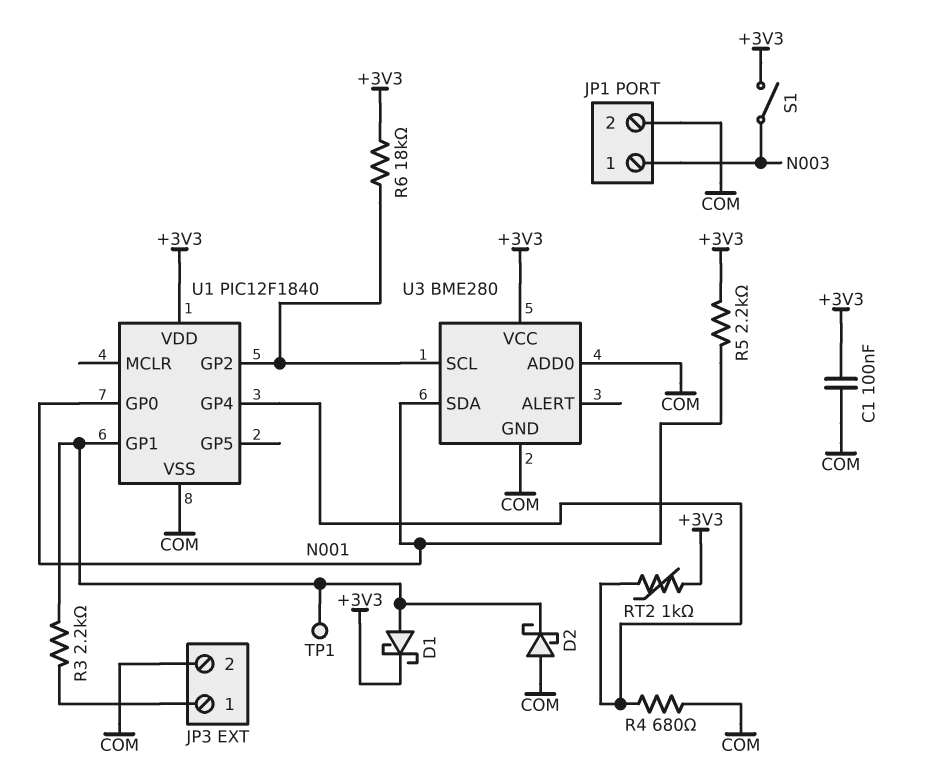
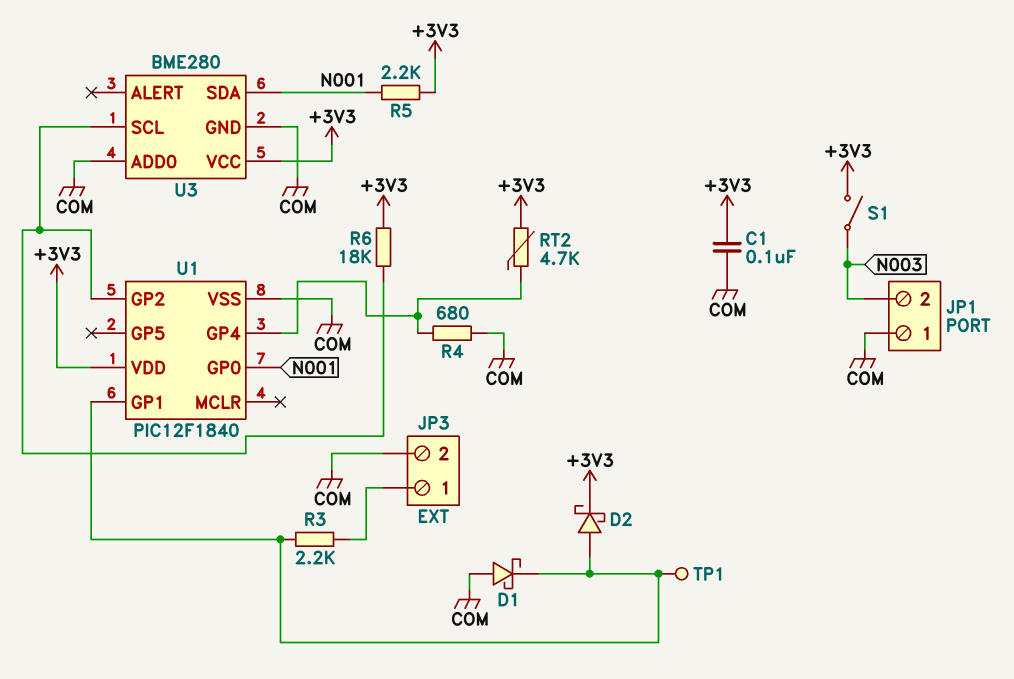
D1: schottky (A U1/GP1, K +3V3) -> schottky (A COM, K U1/GP1)
D2: schottky (A COM, K U1/GP1) -> schottky (A U1/GP1, K +3V3)
JP1 pin 1: N003 -> COM
JP1 pin 2: COM -> N003
RT2: 1k (+3V3, U1/GP4) -> 4.7k (+3V3, U1/GP4)

